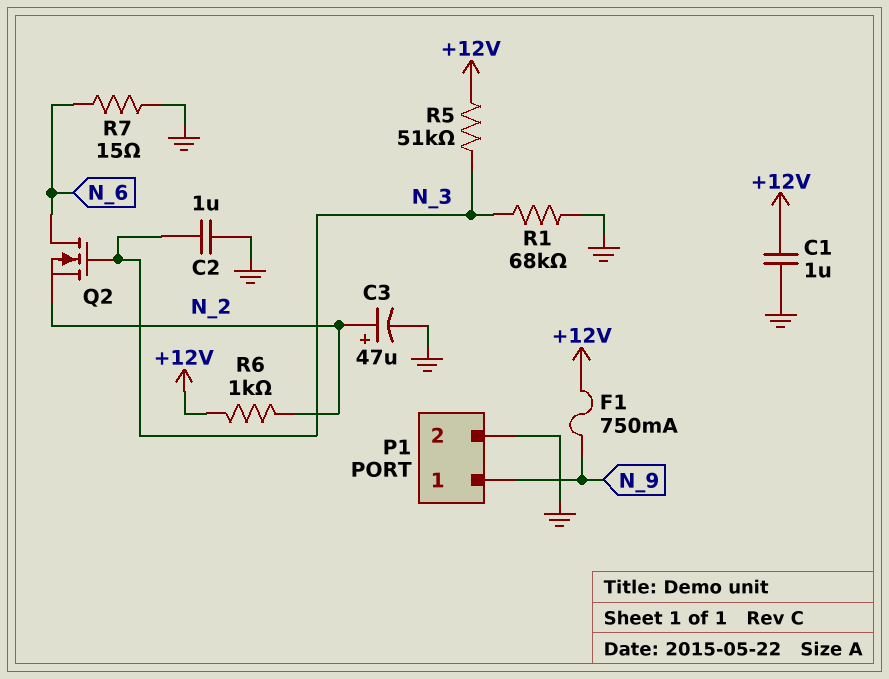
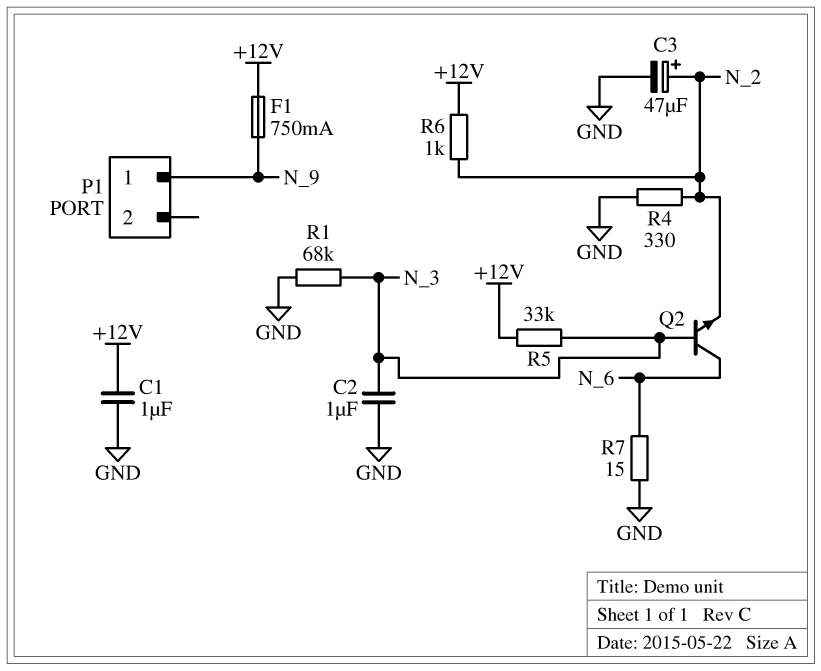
P1 pin 2: GND -> none
Q2: NMOS (G N_3, D N_6, S N_2) -> NPN (B N_3, C N_6, E N_2)
R4: none -> 330 (GND, N_2)
R5: 51k (+12V, N_3) -> 33k (+12V, N_3)

